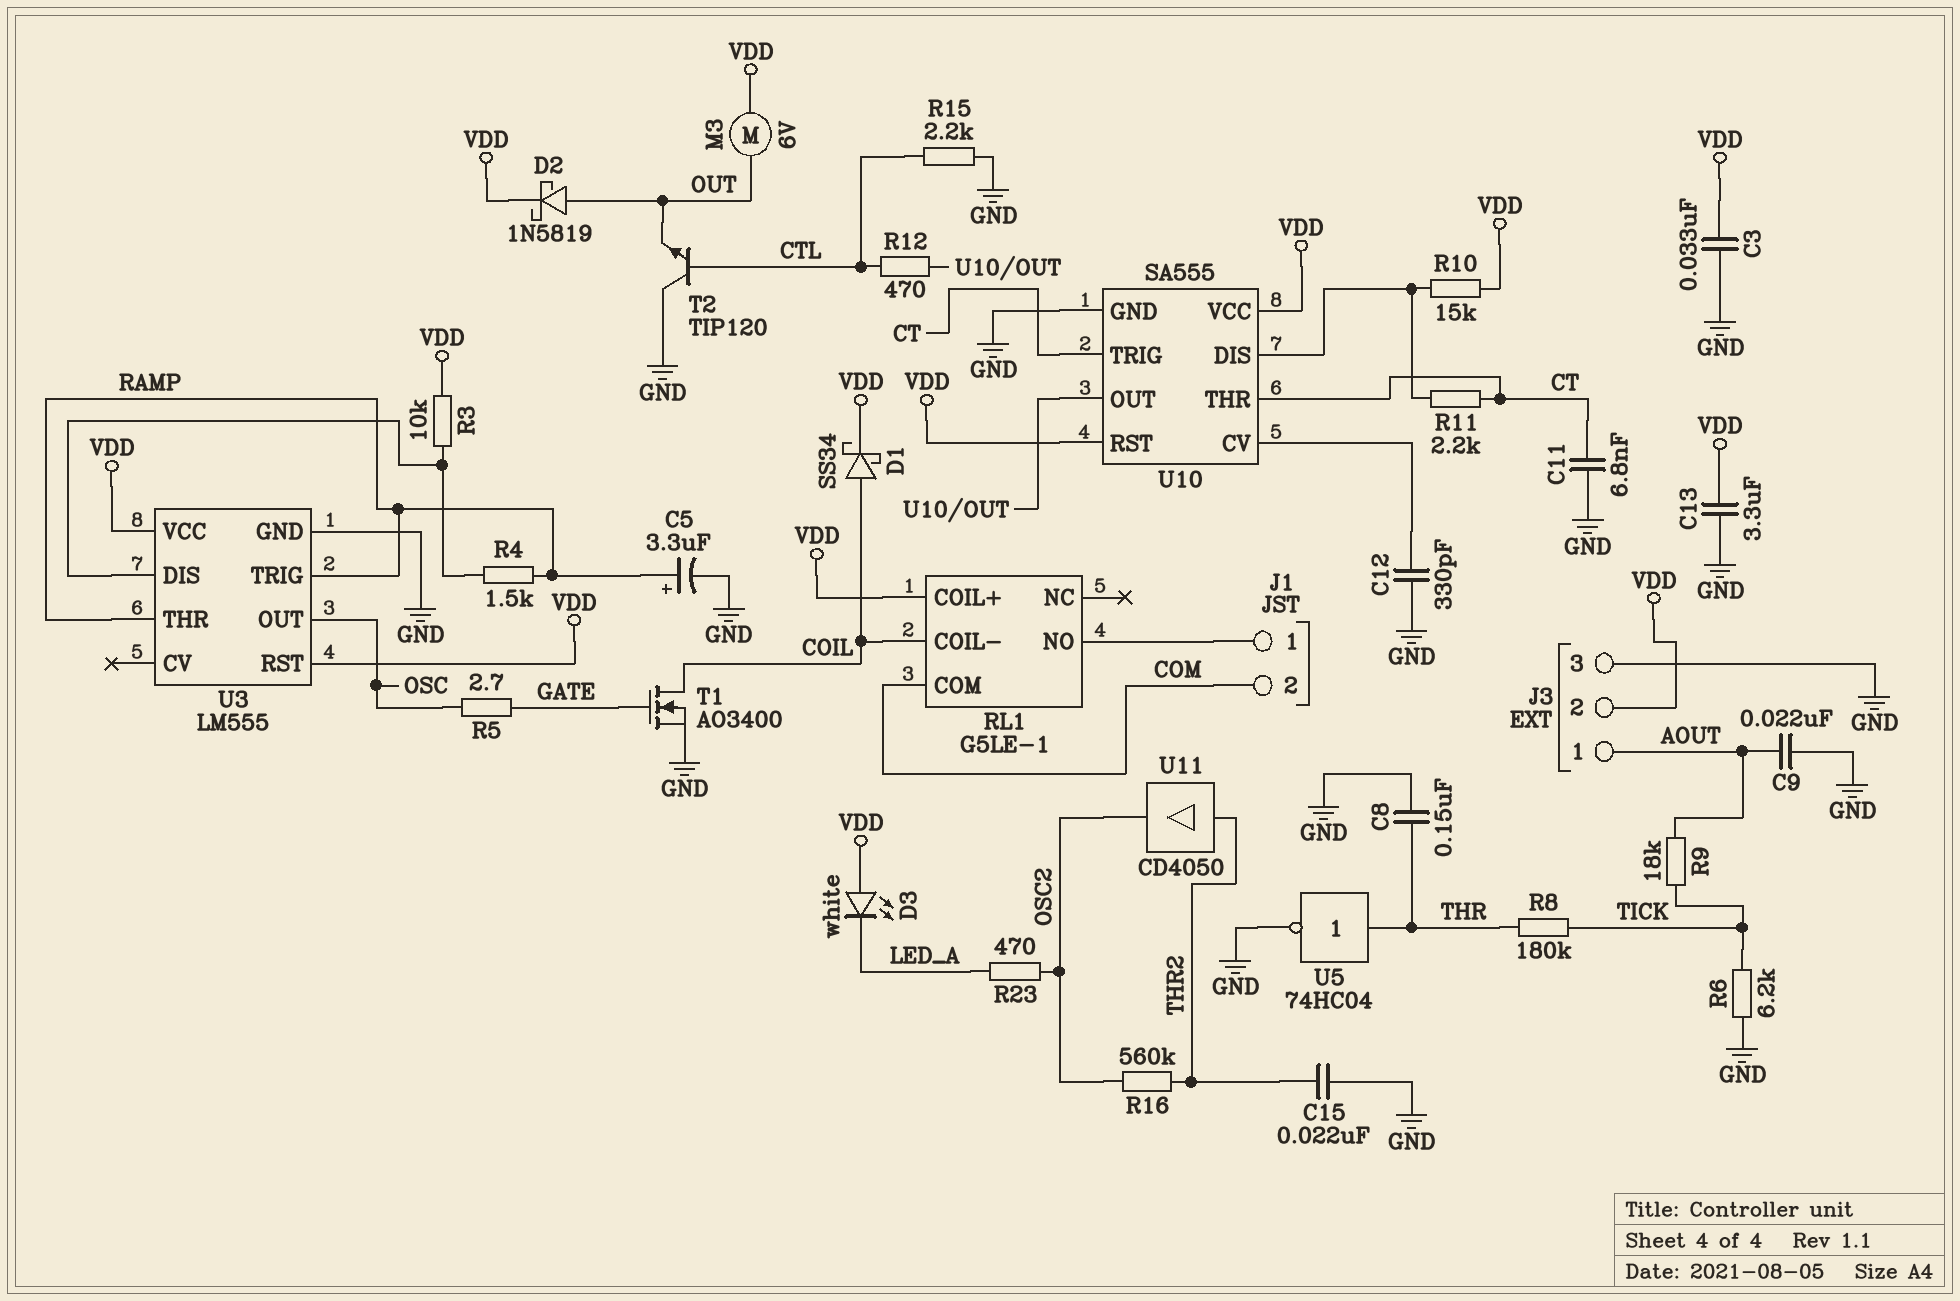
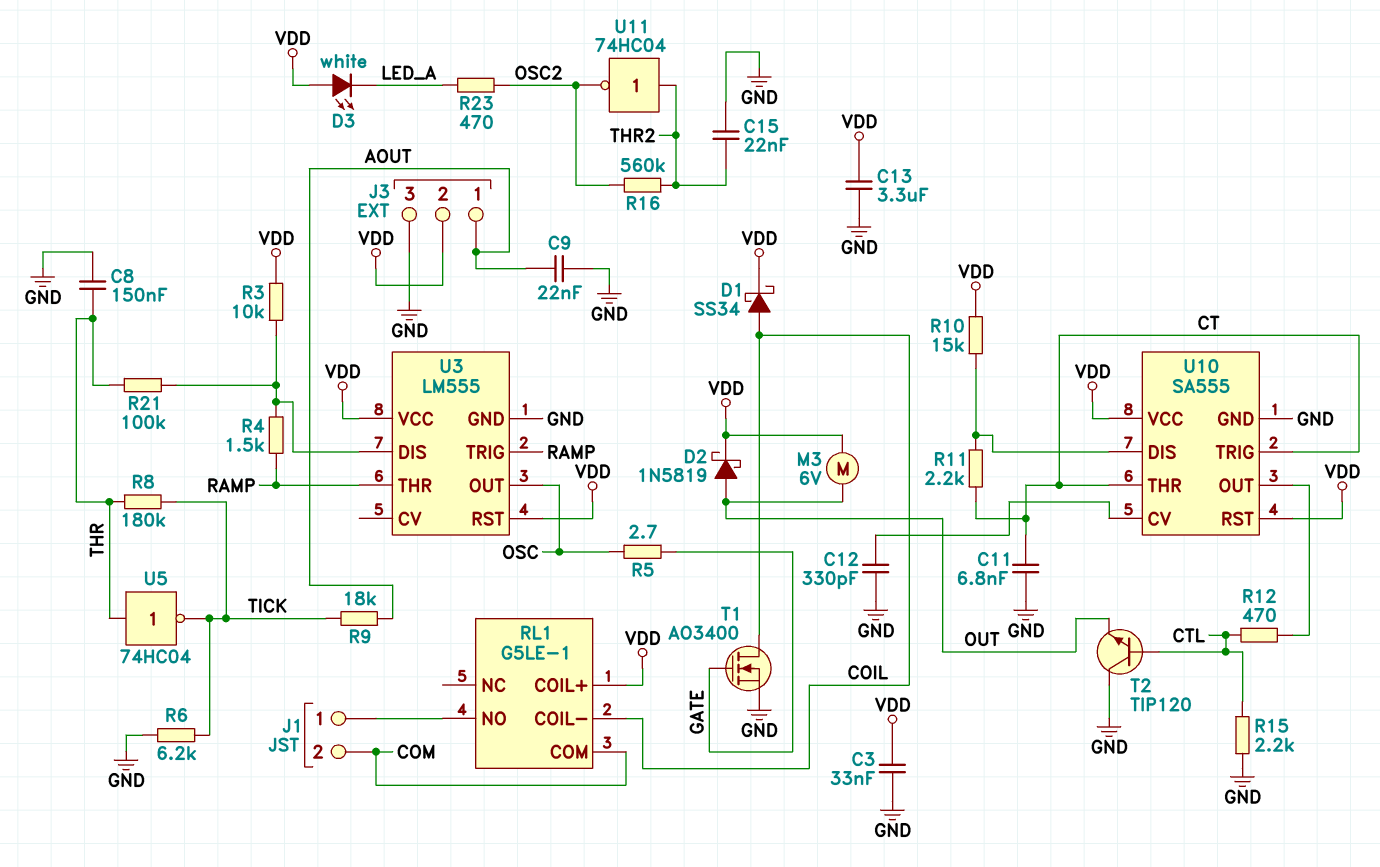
C5: 3.3uF (plus RAMP, minus GND) -> none
R21: none -> 100k (THR, U3/DIS)
U5: NOT 74HC04 (in THR, out GND) -> NOT 74HC04 (in THR, out TICK)
U11: buffer CD4050 (in THR2, out OSC2) -> NOT 74HC04 (in THR2, out OSC2)

